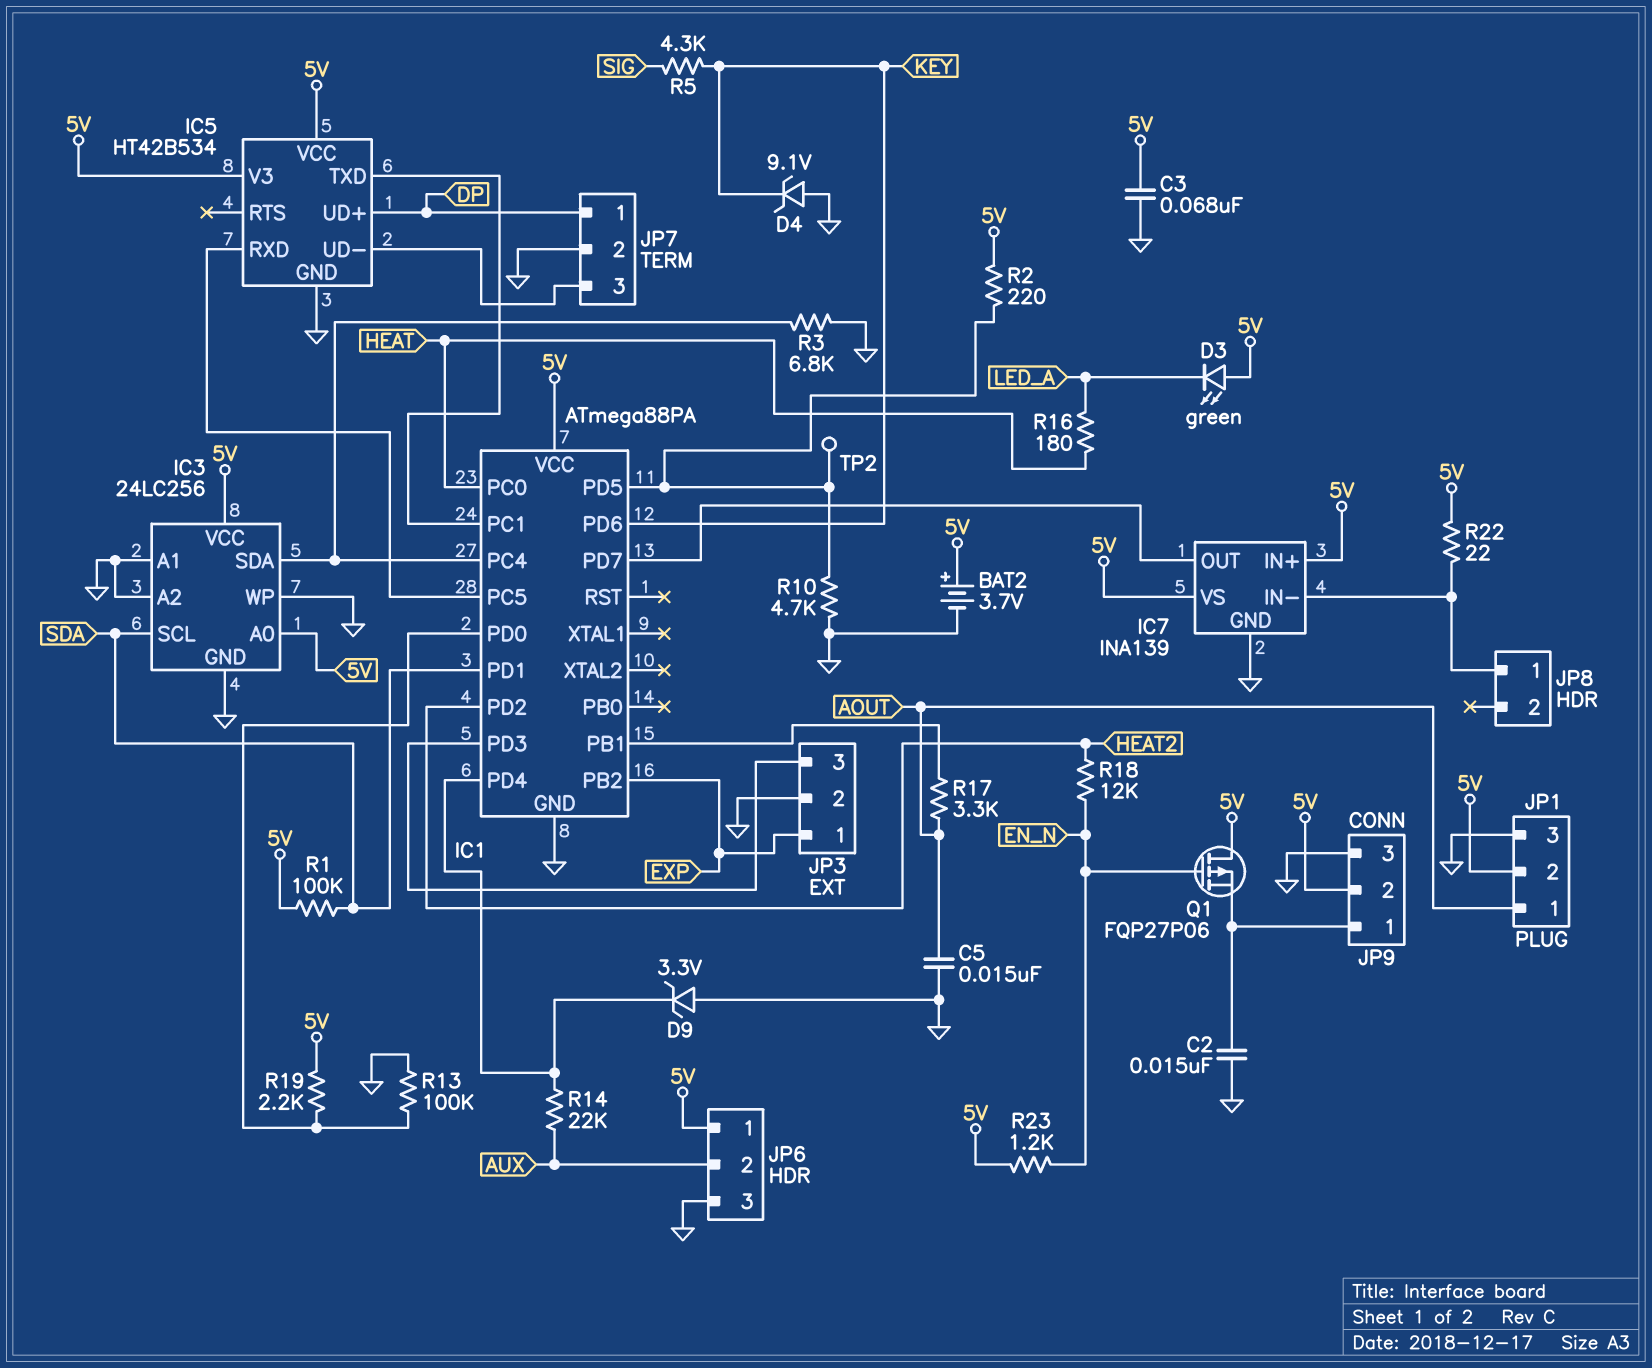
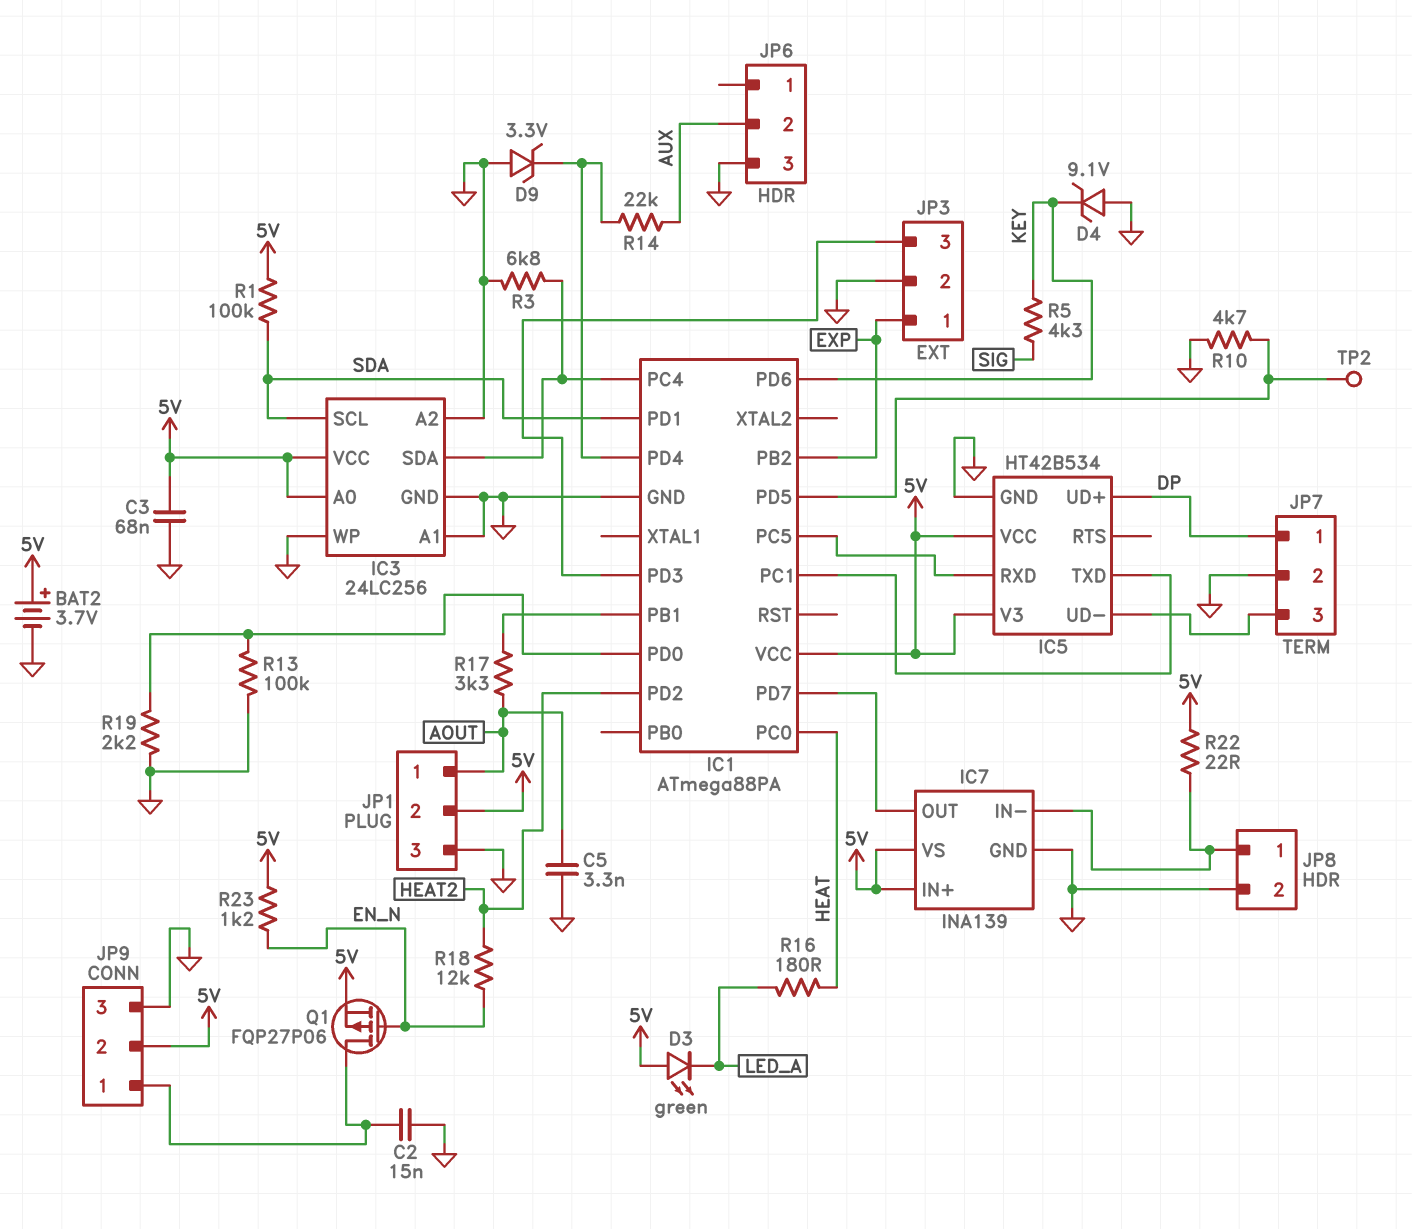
C5: 15nF (AOUT, GND) -> 3.3nF (AOUT, GND)
JP6 pin 1: 5V -> none
JP8 pin 2: none -> GND
Q1: PMOS FQP27P06 (G EN_N, D 5V, S JP9/1) -> PMOS FQP27P06 (G EN_N, D JP9/1, S 5V)
R2: 220 (5V, IC1/PD5) -> none
R19: 2.2k (5V, IC1/PD0) -> 2.2k (GND, IC1/PD0)

